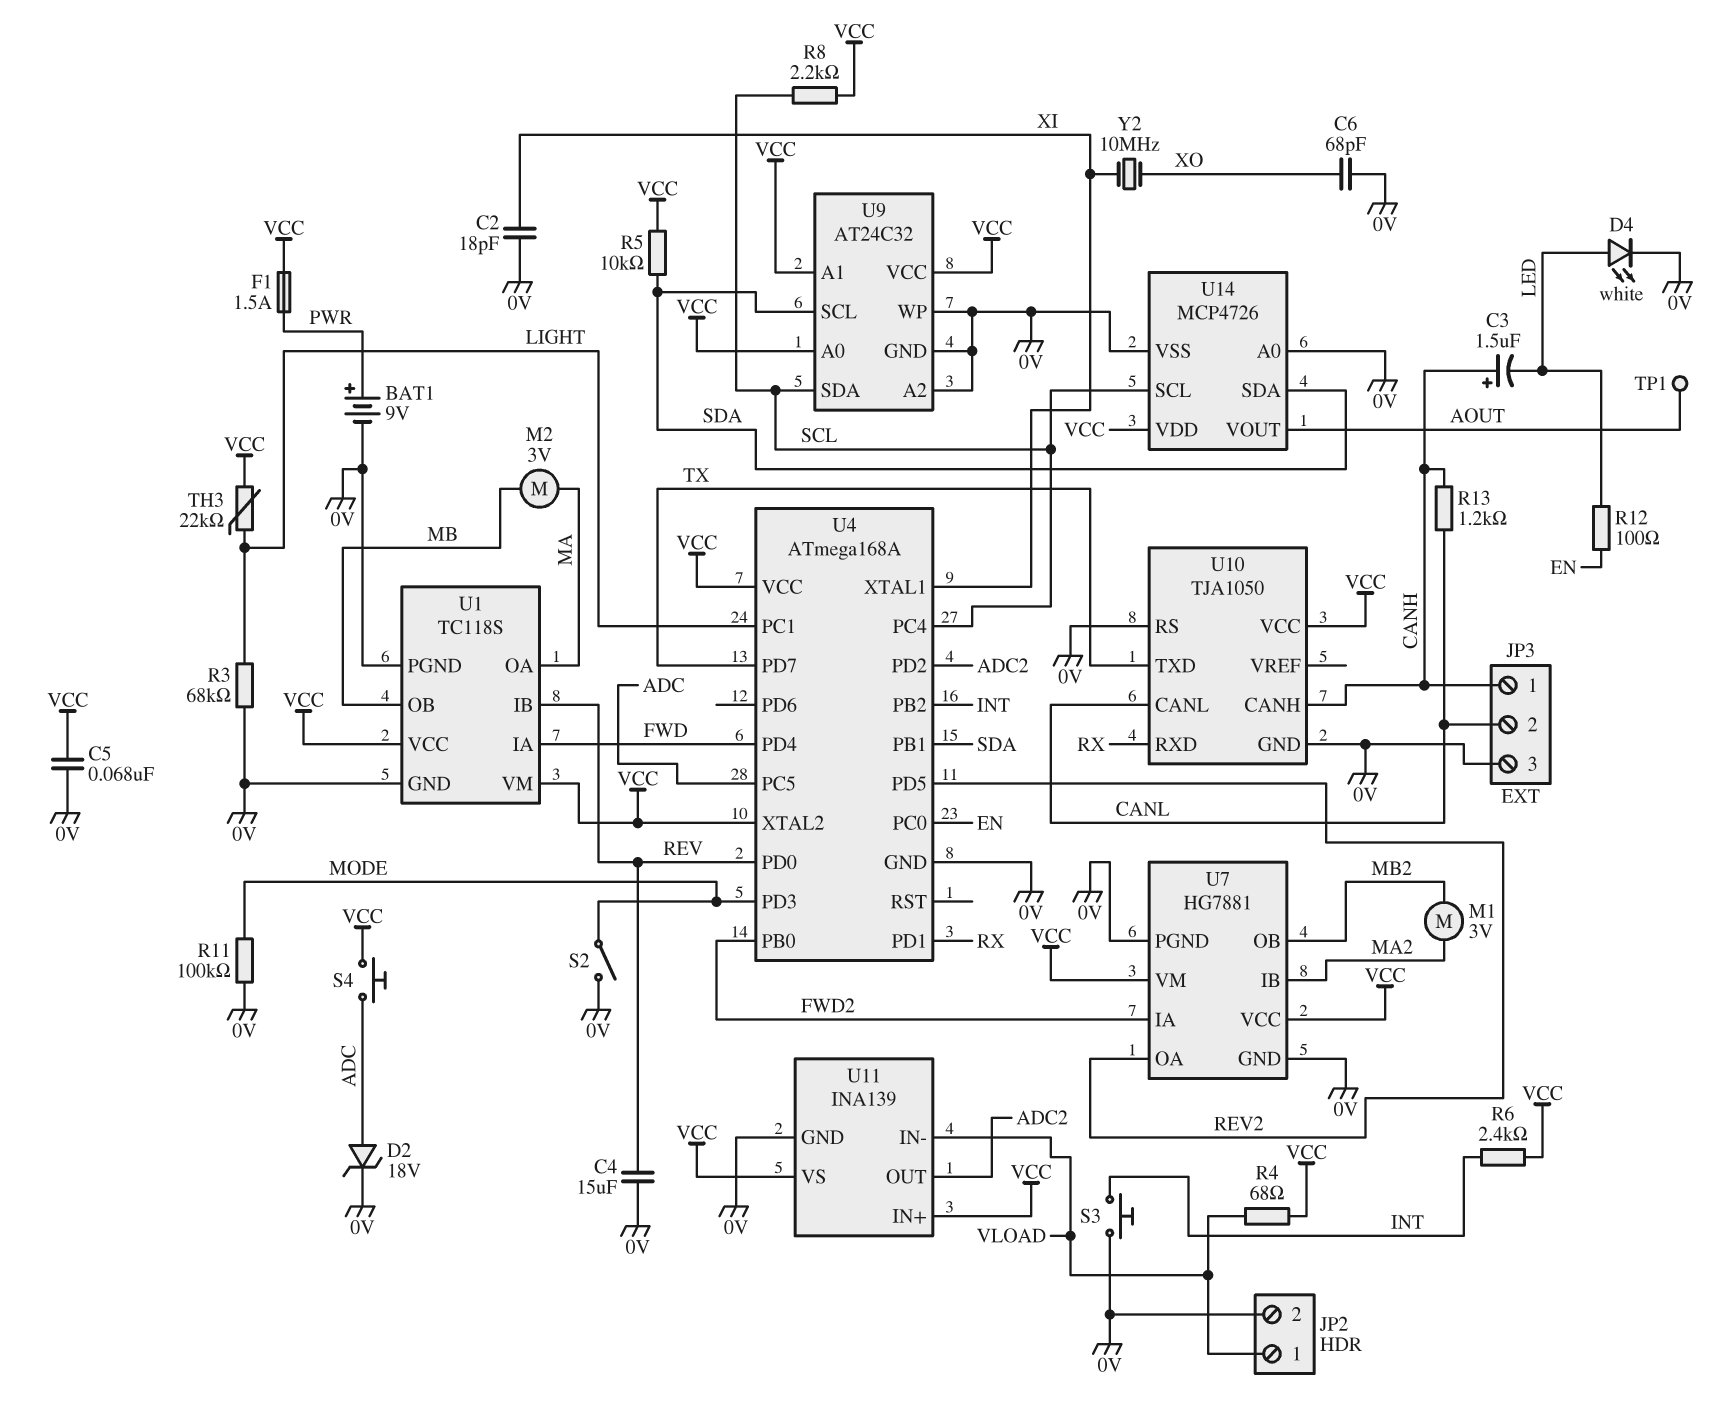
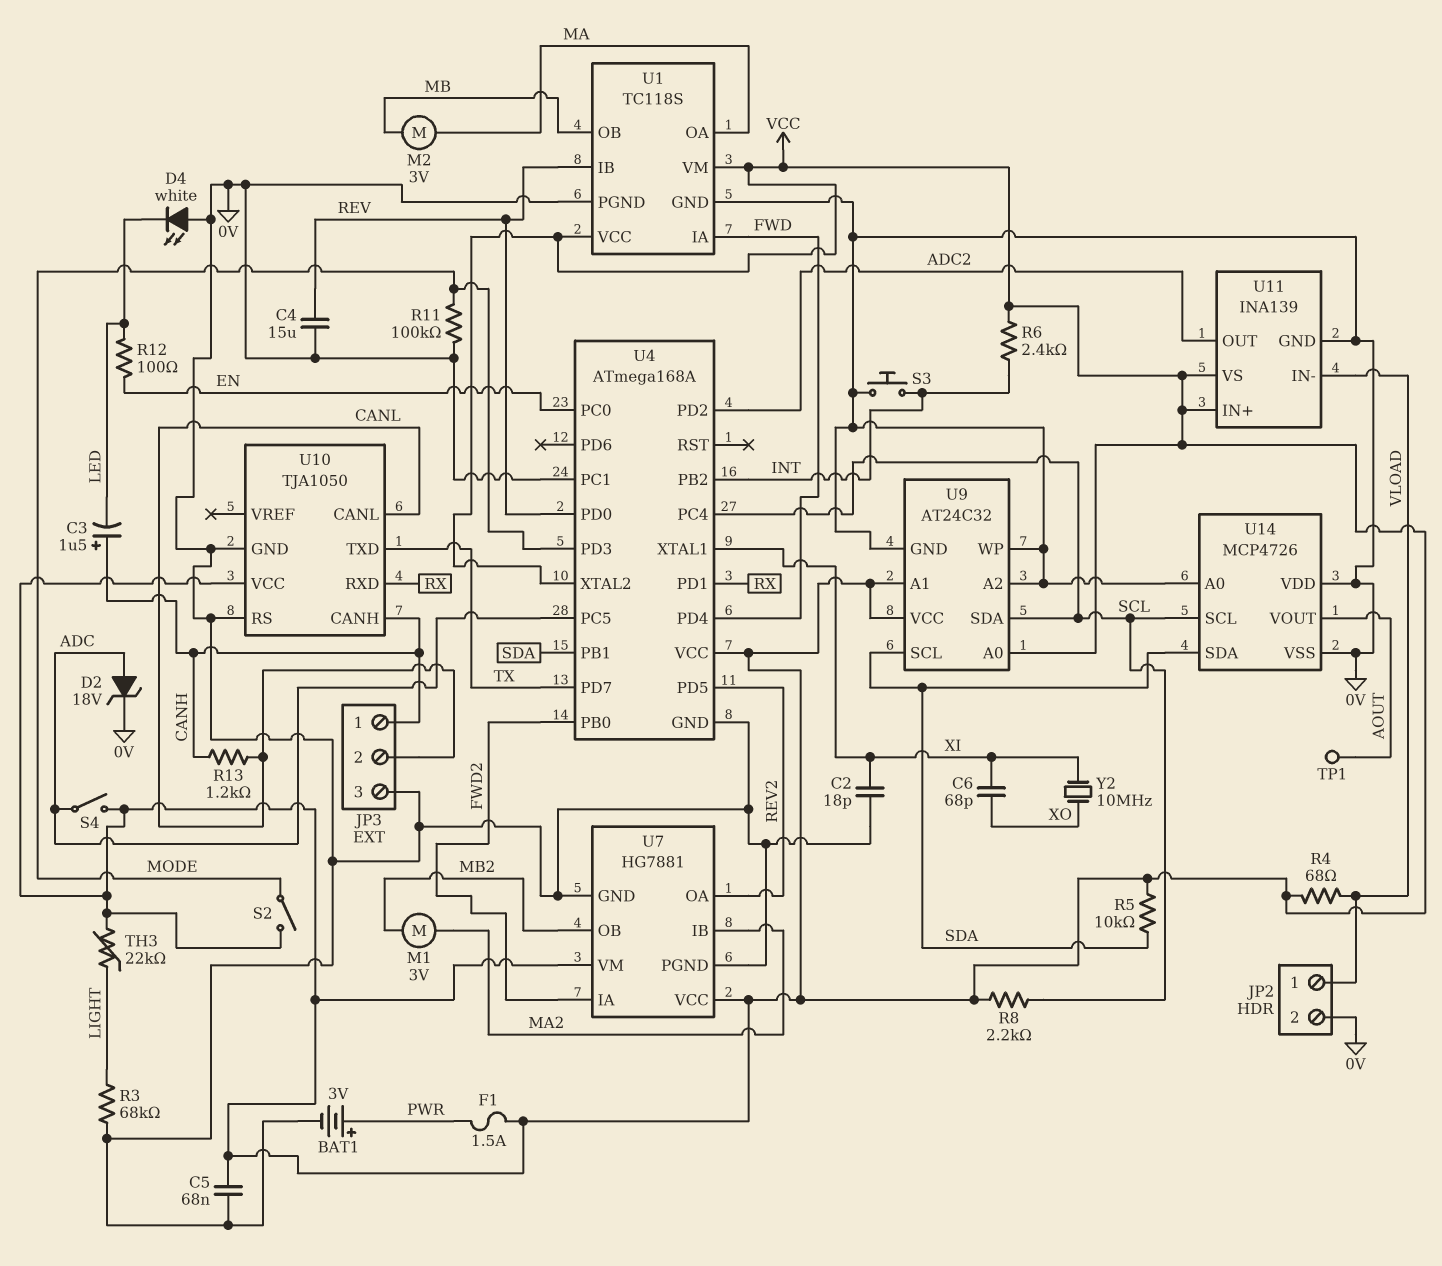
BAT1: 9V (plus PWR, minus 0V) -> 3V (plus PWR, minus 0V)
C6: 68pF (0V, XO) -> 68pF (XI, XO)
D4: LED white (A LED, K 0V) -> LED white (A 0V, K LED)
S2: switch (0V, MODE) -> switch (MODE, VCC)
S4: button (ADC, VCC) -> switch (ADC, VCC)
U4 pin PC1: LIGHT -> 0V
U14 pin VDD: VCC -> 0V

